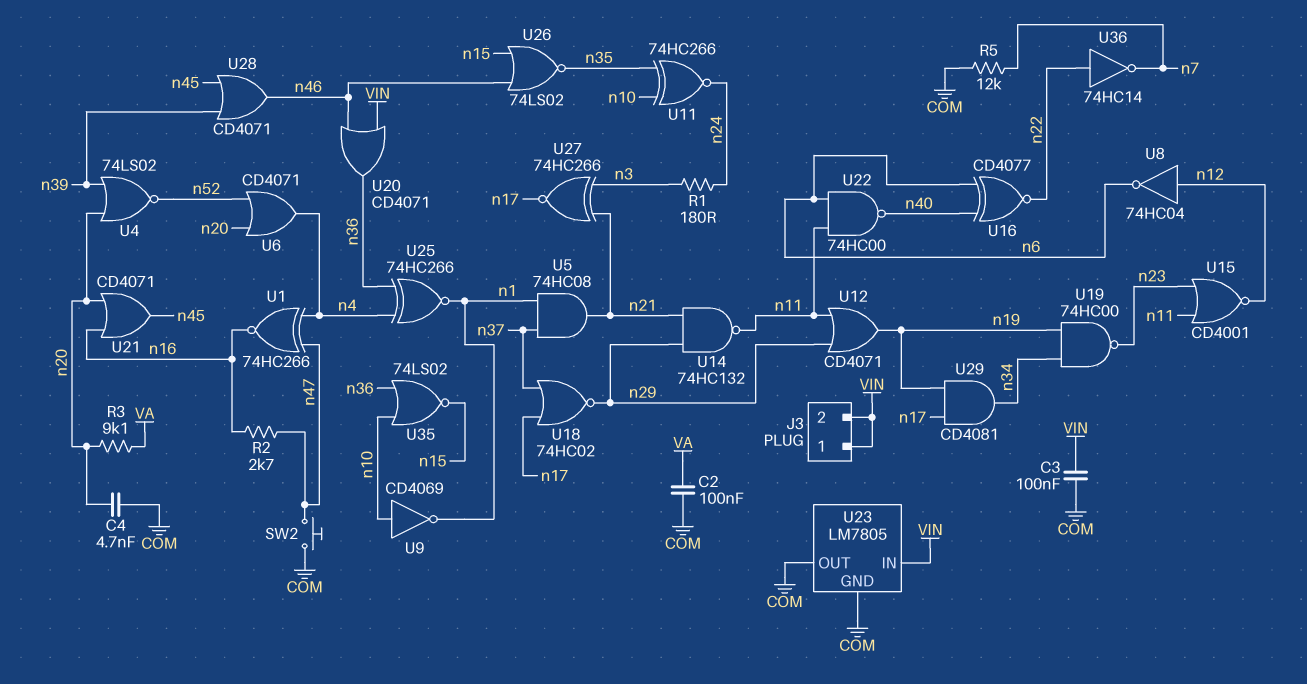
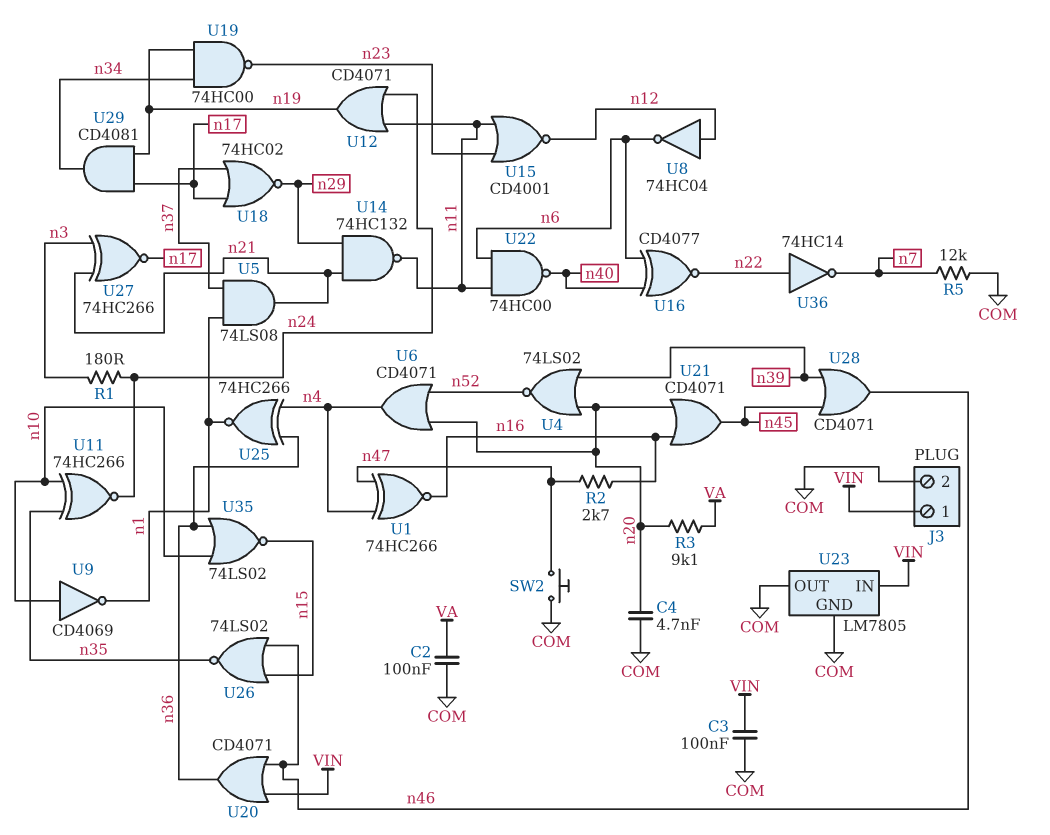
J3 pin 2: VIN -> COM
U5: AND 74HC08 (in n1, in n37, out n21) -> AND 74LS08 (in n1, in n37, out n21)
U12: OR CD4071 (in n11, in n29, out n19) -> OR CD4071 (in n11, in n24, out n19)

